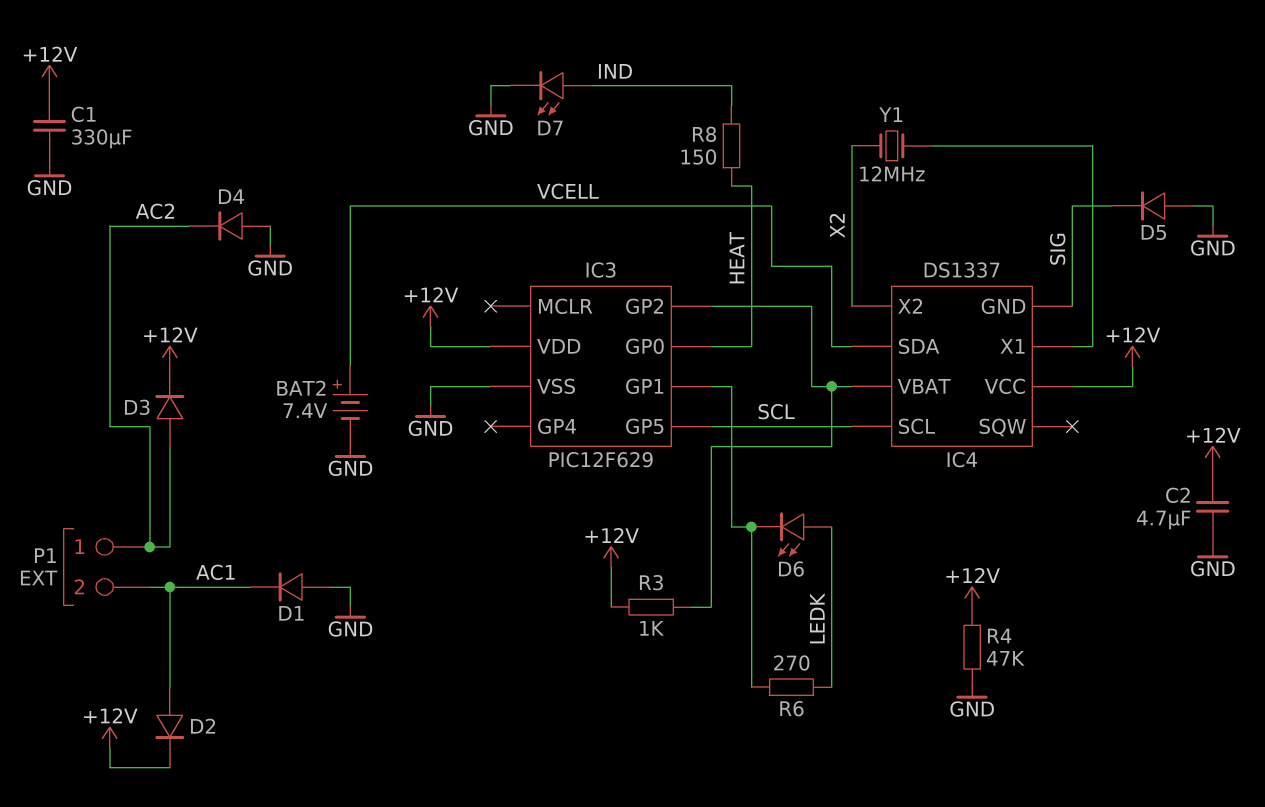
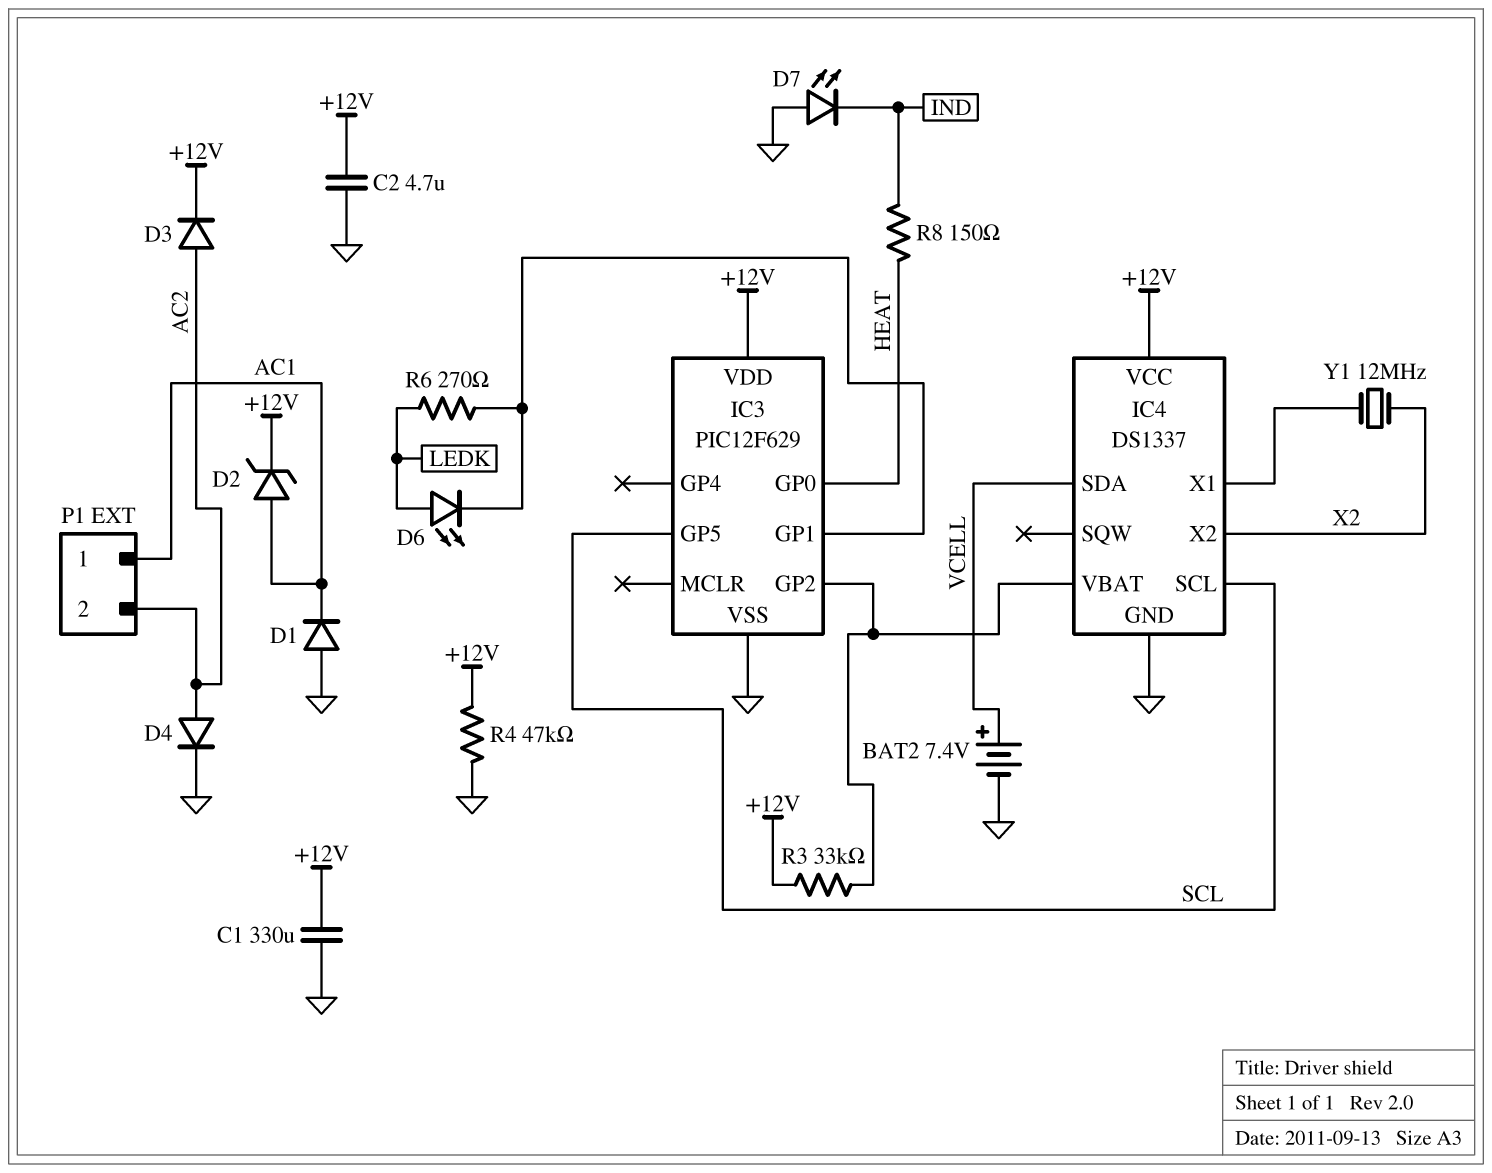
D2: diode (A AC1, K +12V) -> zener (A AC1, K +12V)
D4: diode (A GND, K AC2) -> diode (A AC2, K GND)
D5: diode (A GND, K SIG) -> none
D7: LED (A IND, K GND) -> LED (A GND, K IND)
IC4 pin GND: SIG -> GND
P1 pin 1: AC2 -> AC1
P1 pin 2: AC1 -> AC2
R3: 1k (+12V, IC3/GP2) -> 33k (+12V, IC3/GP2)

